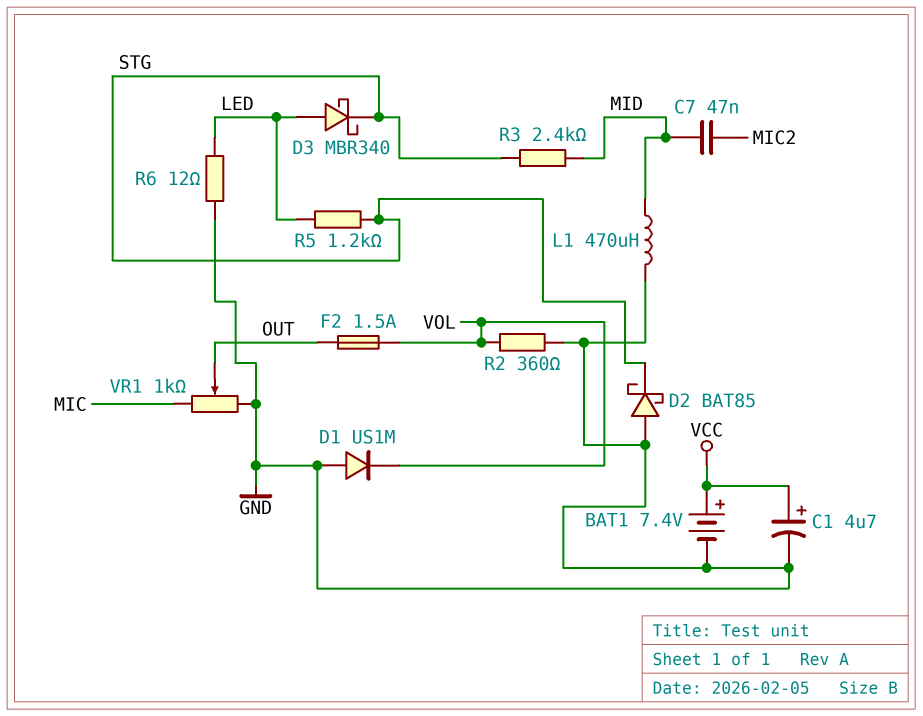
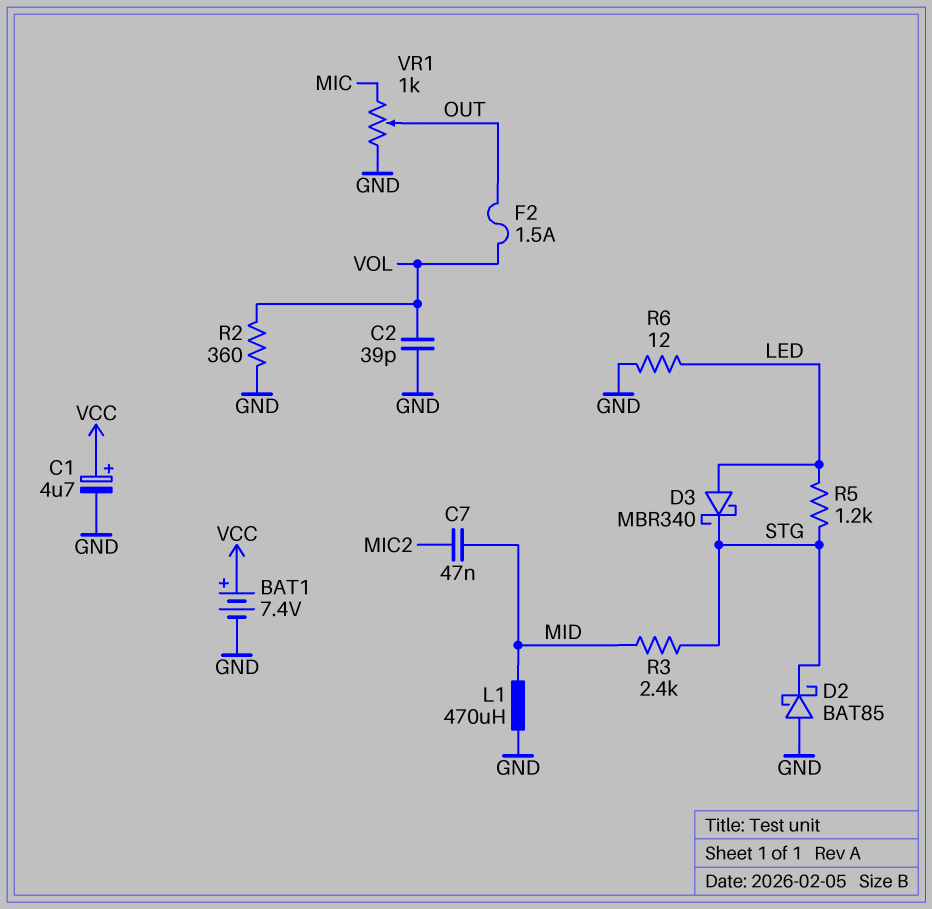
C2: none -> 39pF (GND, VOL)
D1: diode US1M (A GND, K VOL) -> none

